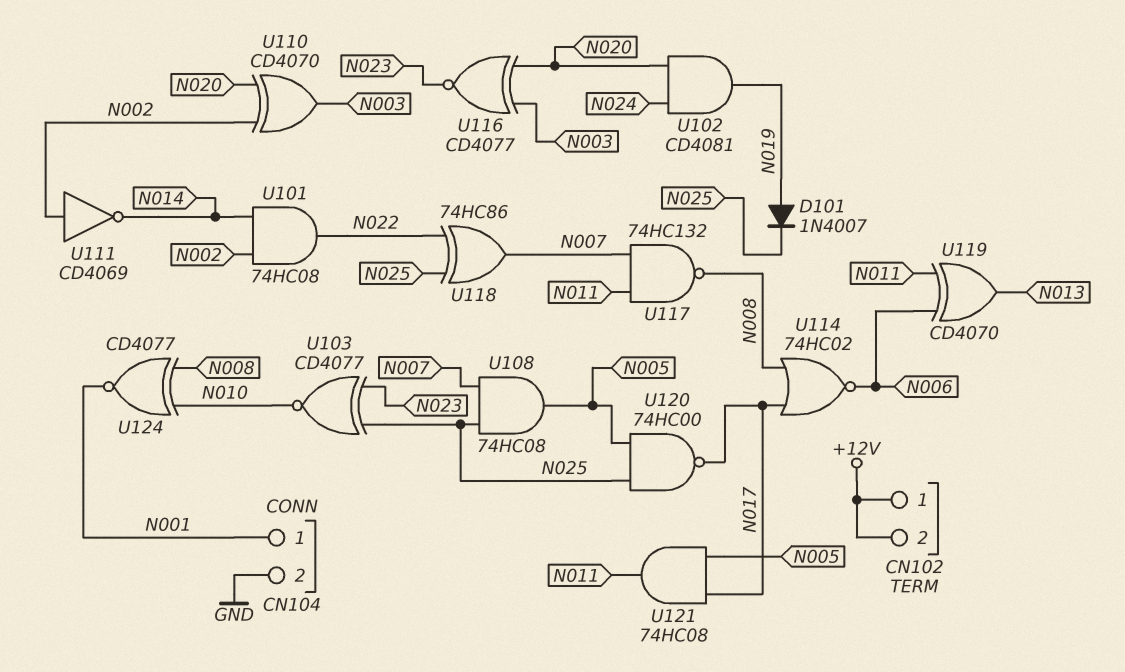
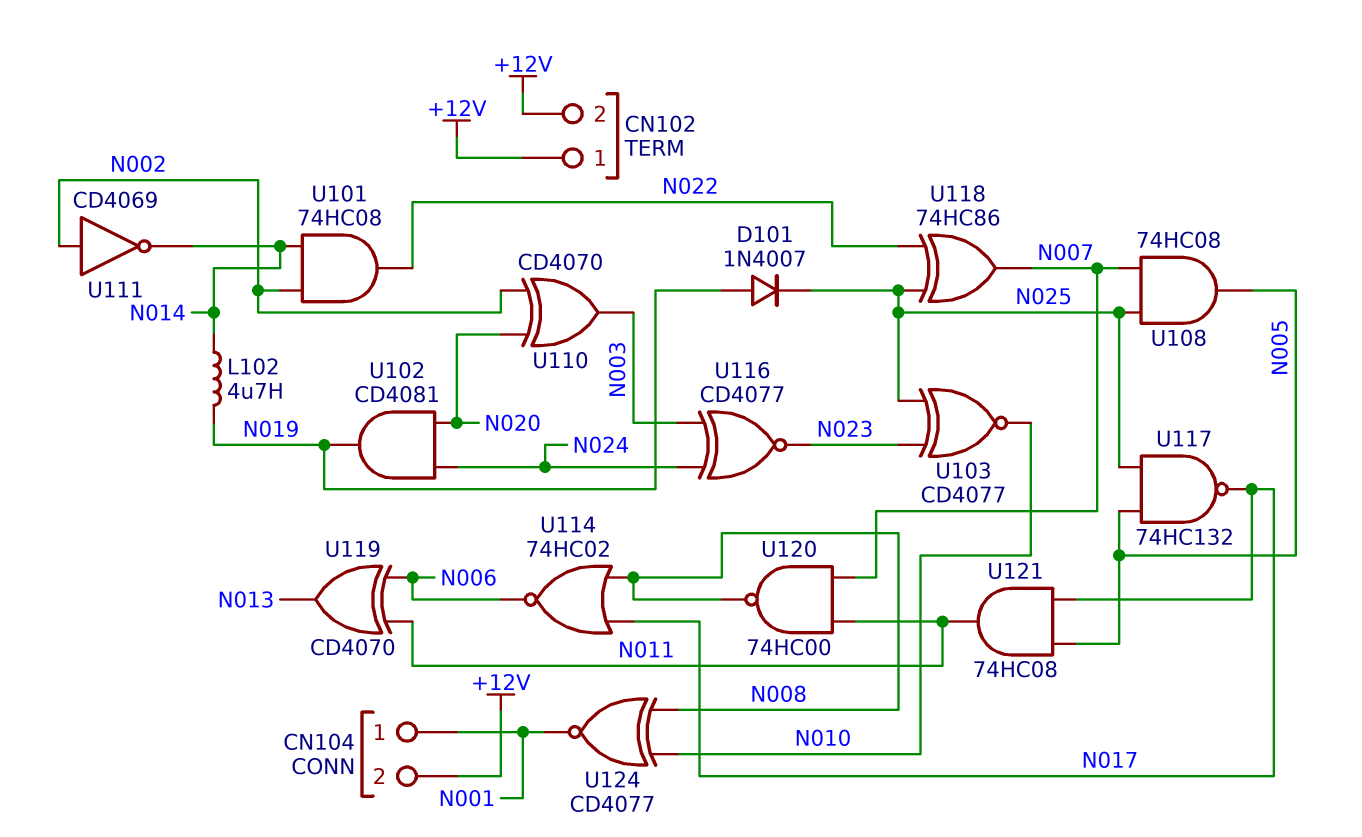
CN104 pin 2: GND -> +12V
L102: none -> 4.7uH (N014, N019)
U116: XNOR CD4077 (in N003, in N020, out N023) -> XNOR CD4077 (in N003, in N024, out N023)
U117: NAND 74HC132 (in N007, in N011, out N008) -> NAND 74HC132 (in N005, in N025, out N017)
U120: NAND 74HC00 (in N005, in N025, out N017) -> NAND 74HC00 (in N007, in N011, out N008)

